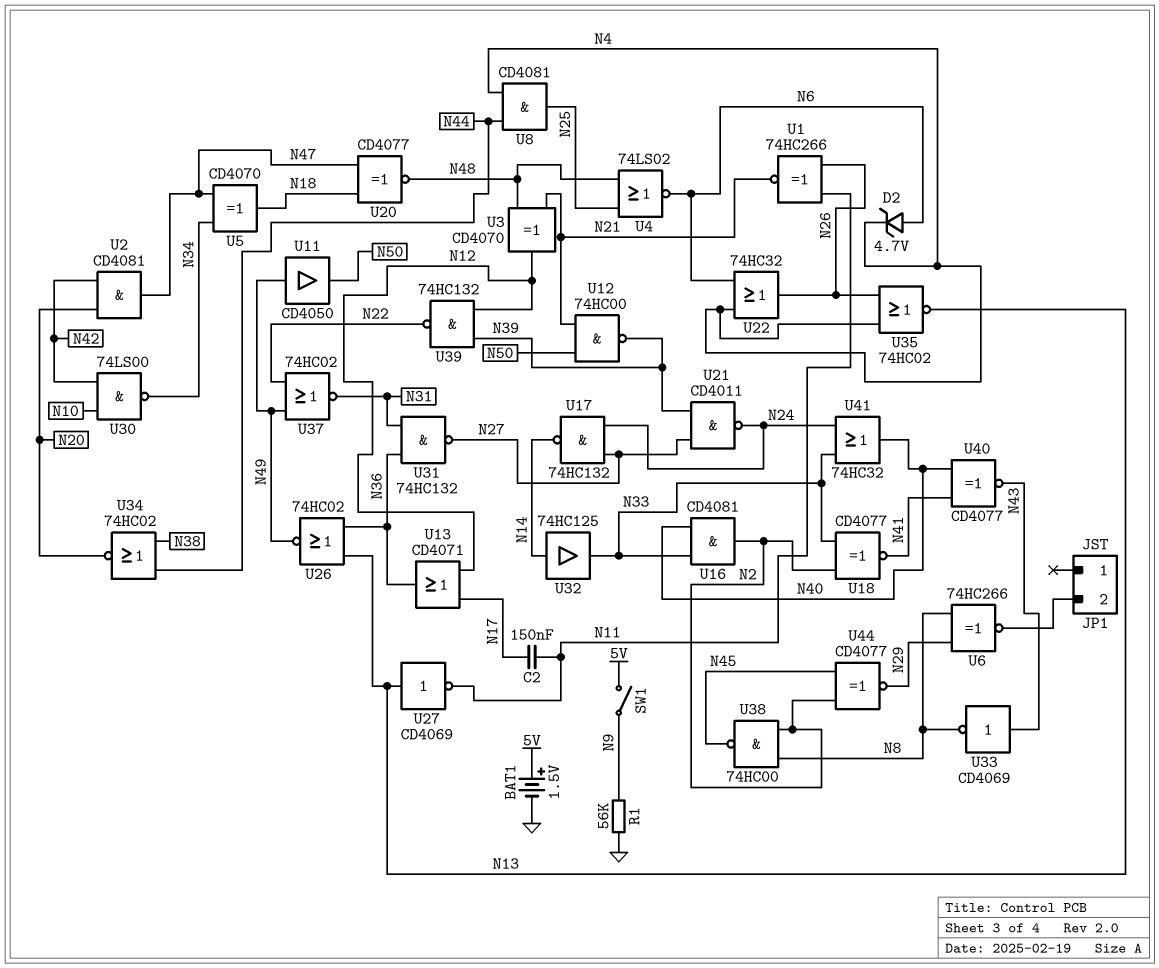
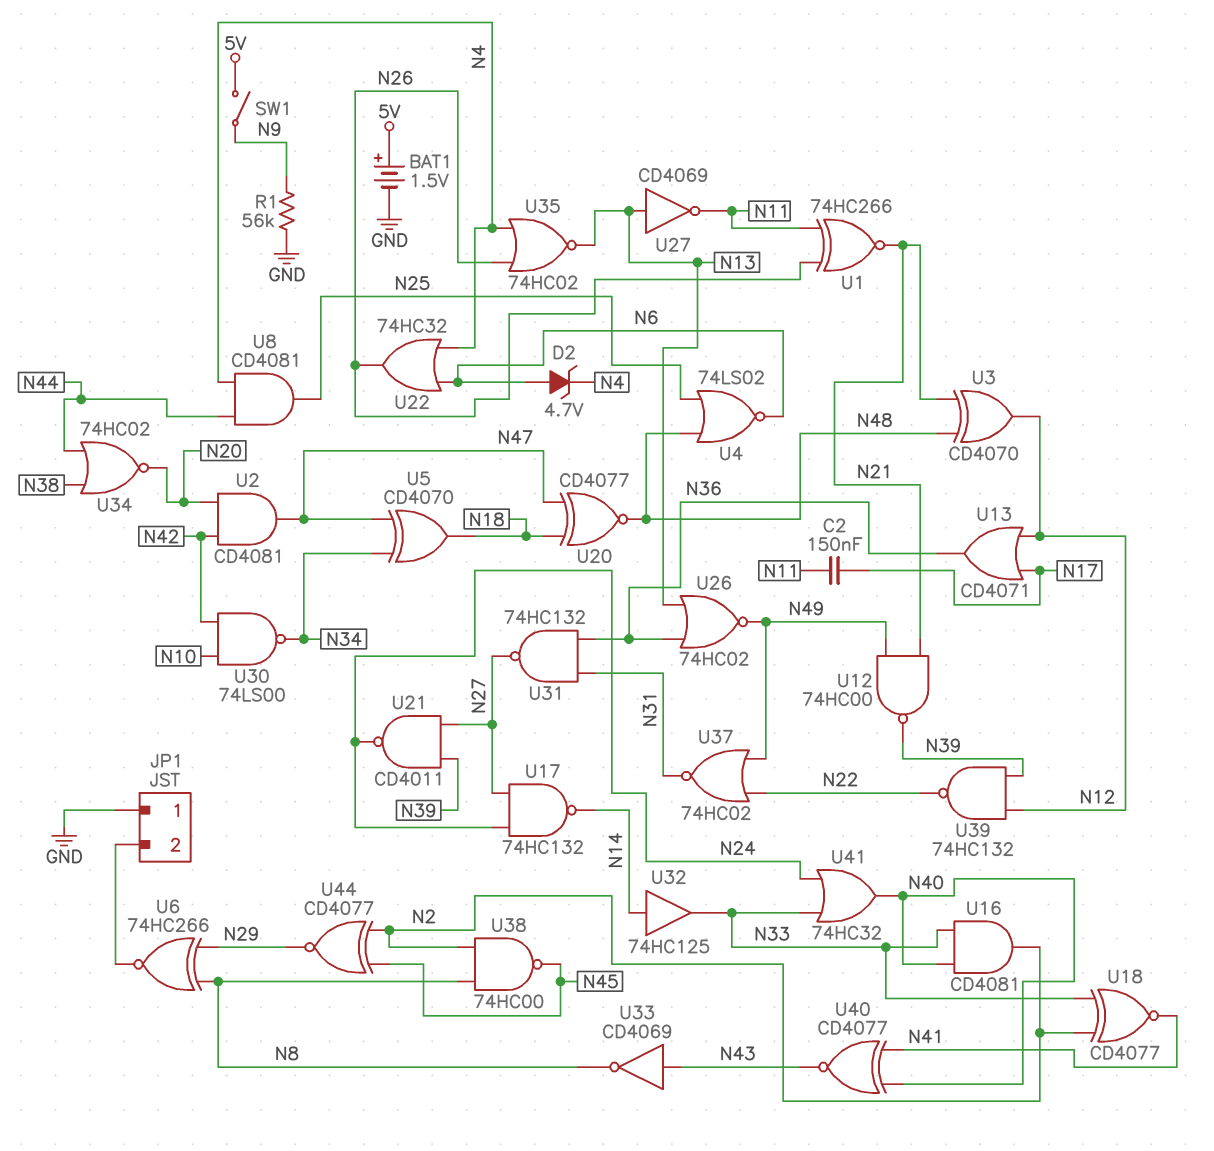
JP1 pin 1: none -> GND
U11: buffer CD4050 (in N49, out N50) -> none
U12: NAND 74HC00 (in N21, in N50, out N39) -> NAND 74HC00 (in N21, in N49, out N39)

